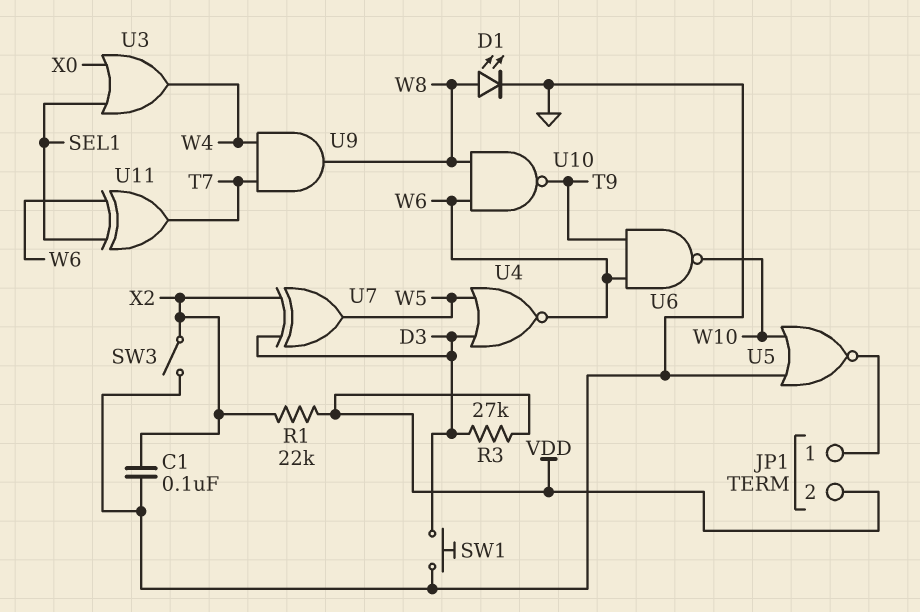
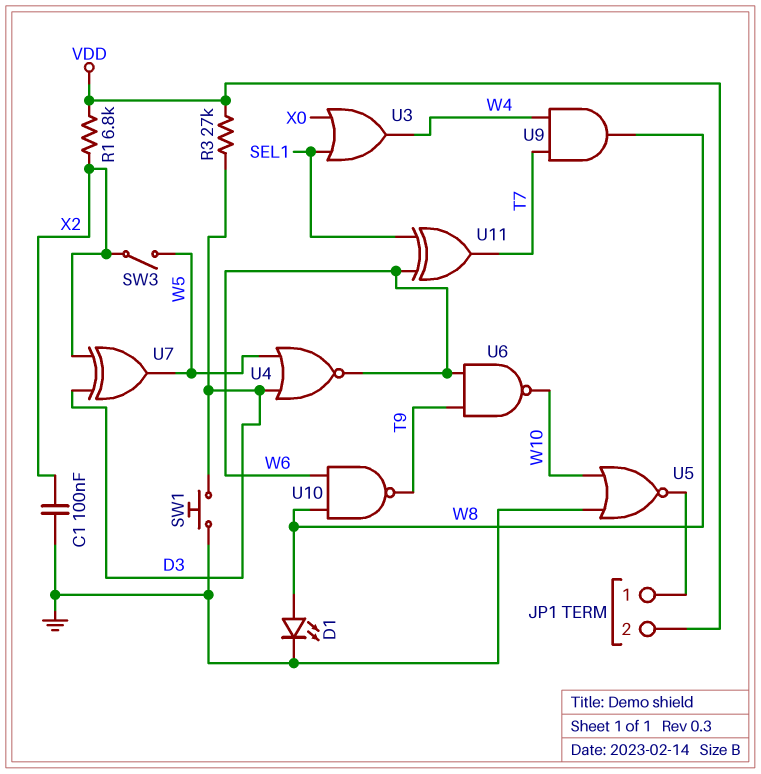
R1: 22k (VDD, X2) -> 6.8k (VDD, X2)
SW3: switch (GND, X2) -> switch (W5, X2)

